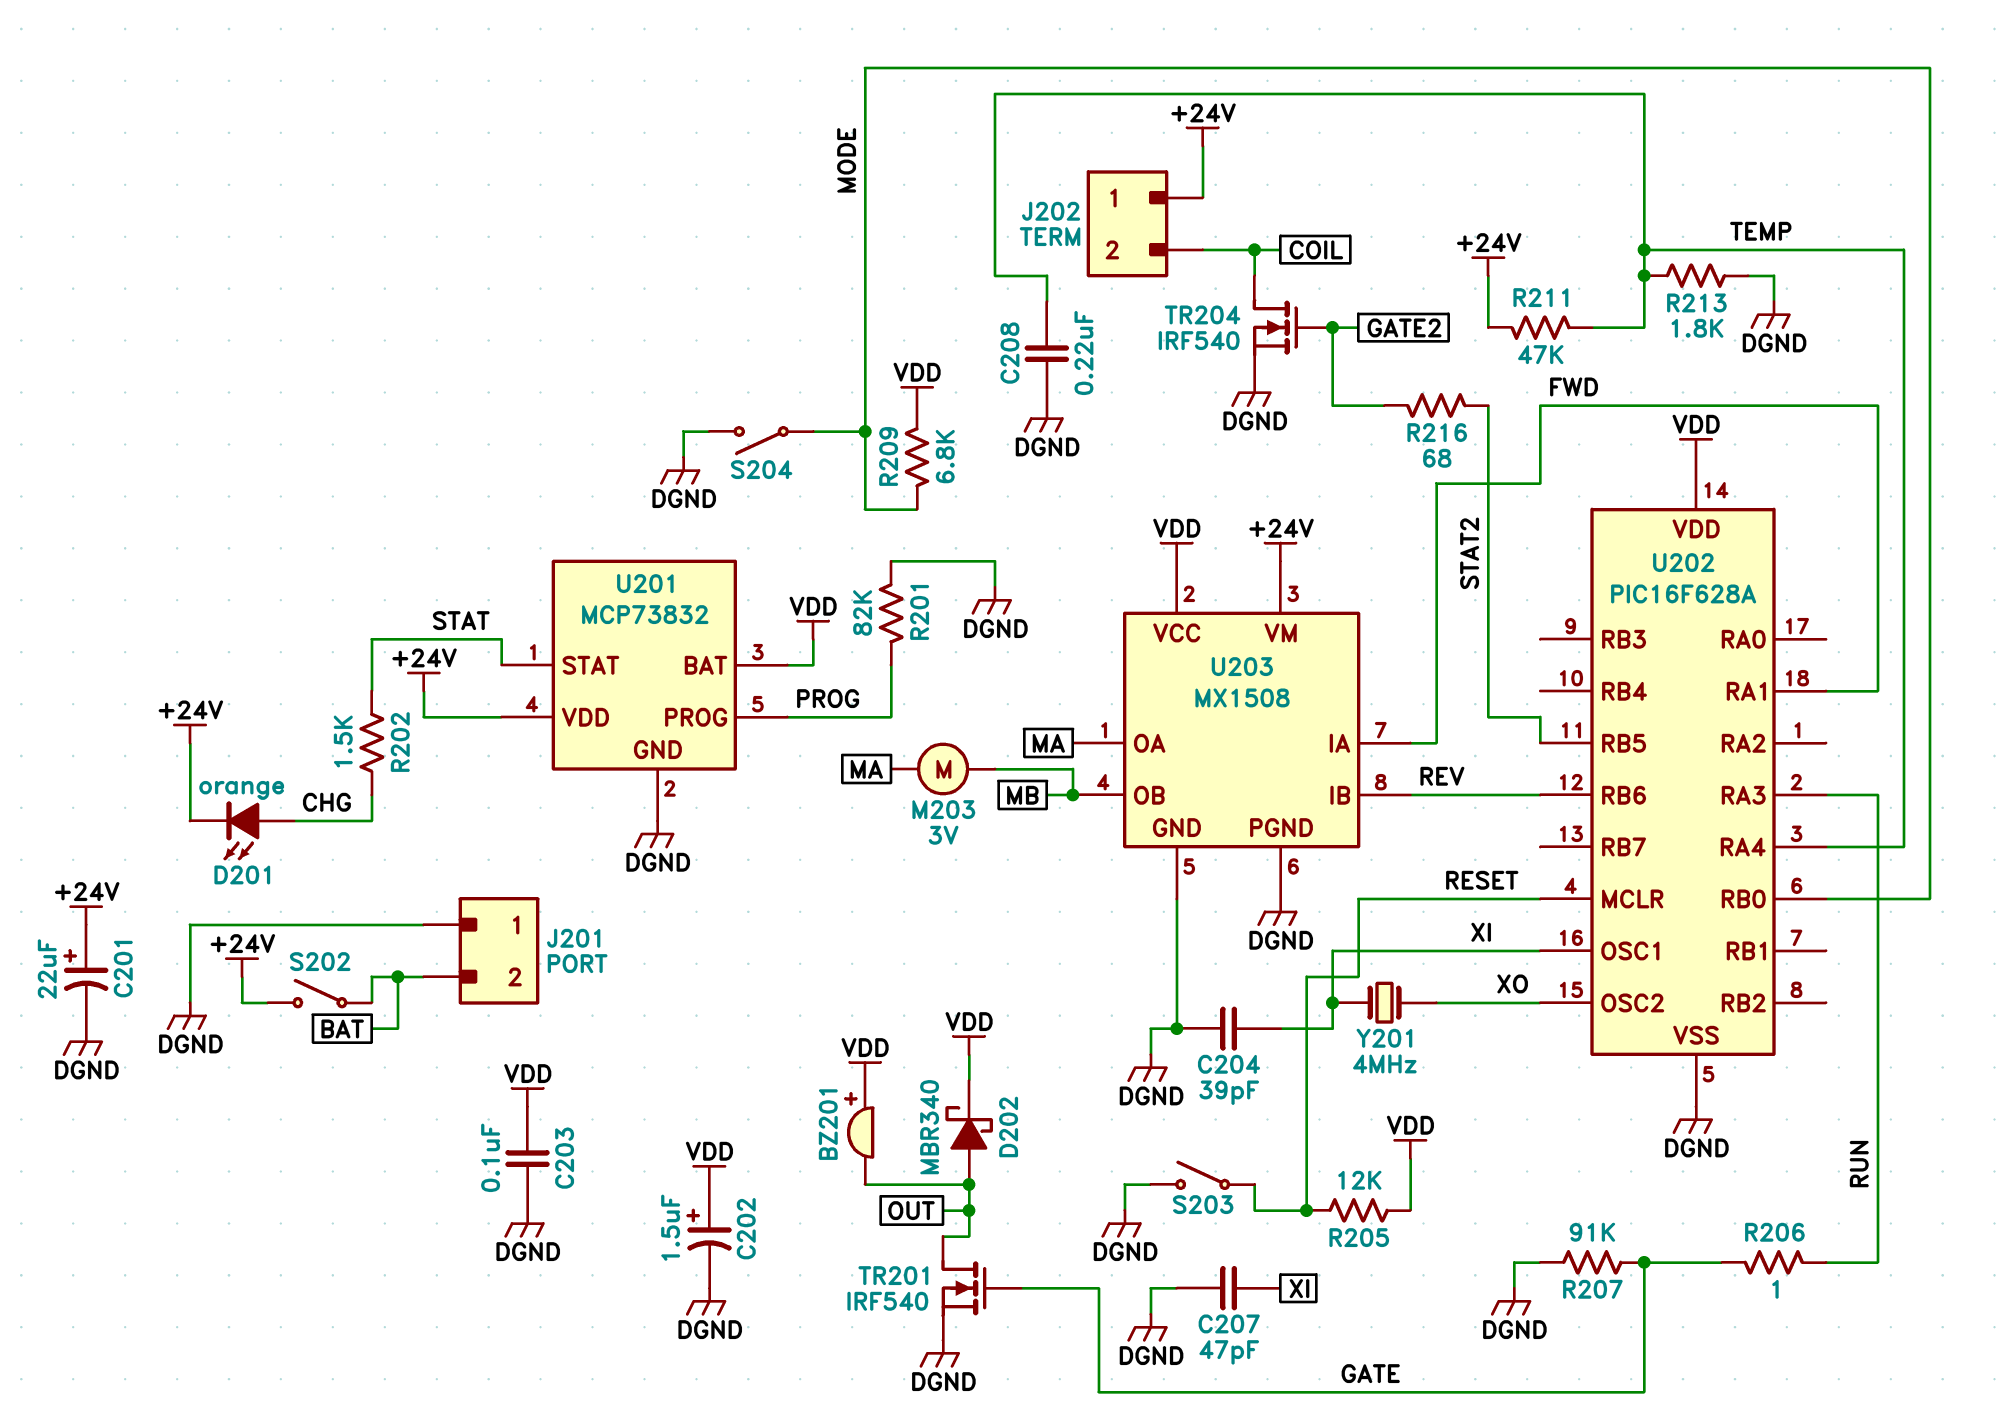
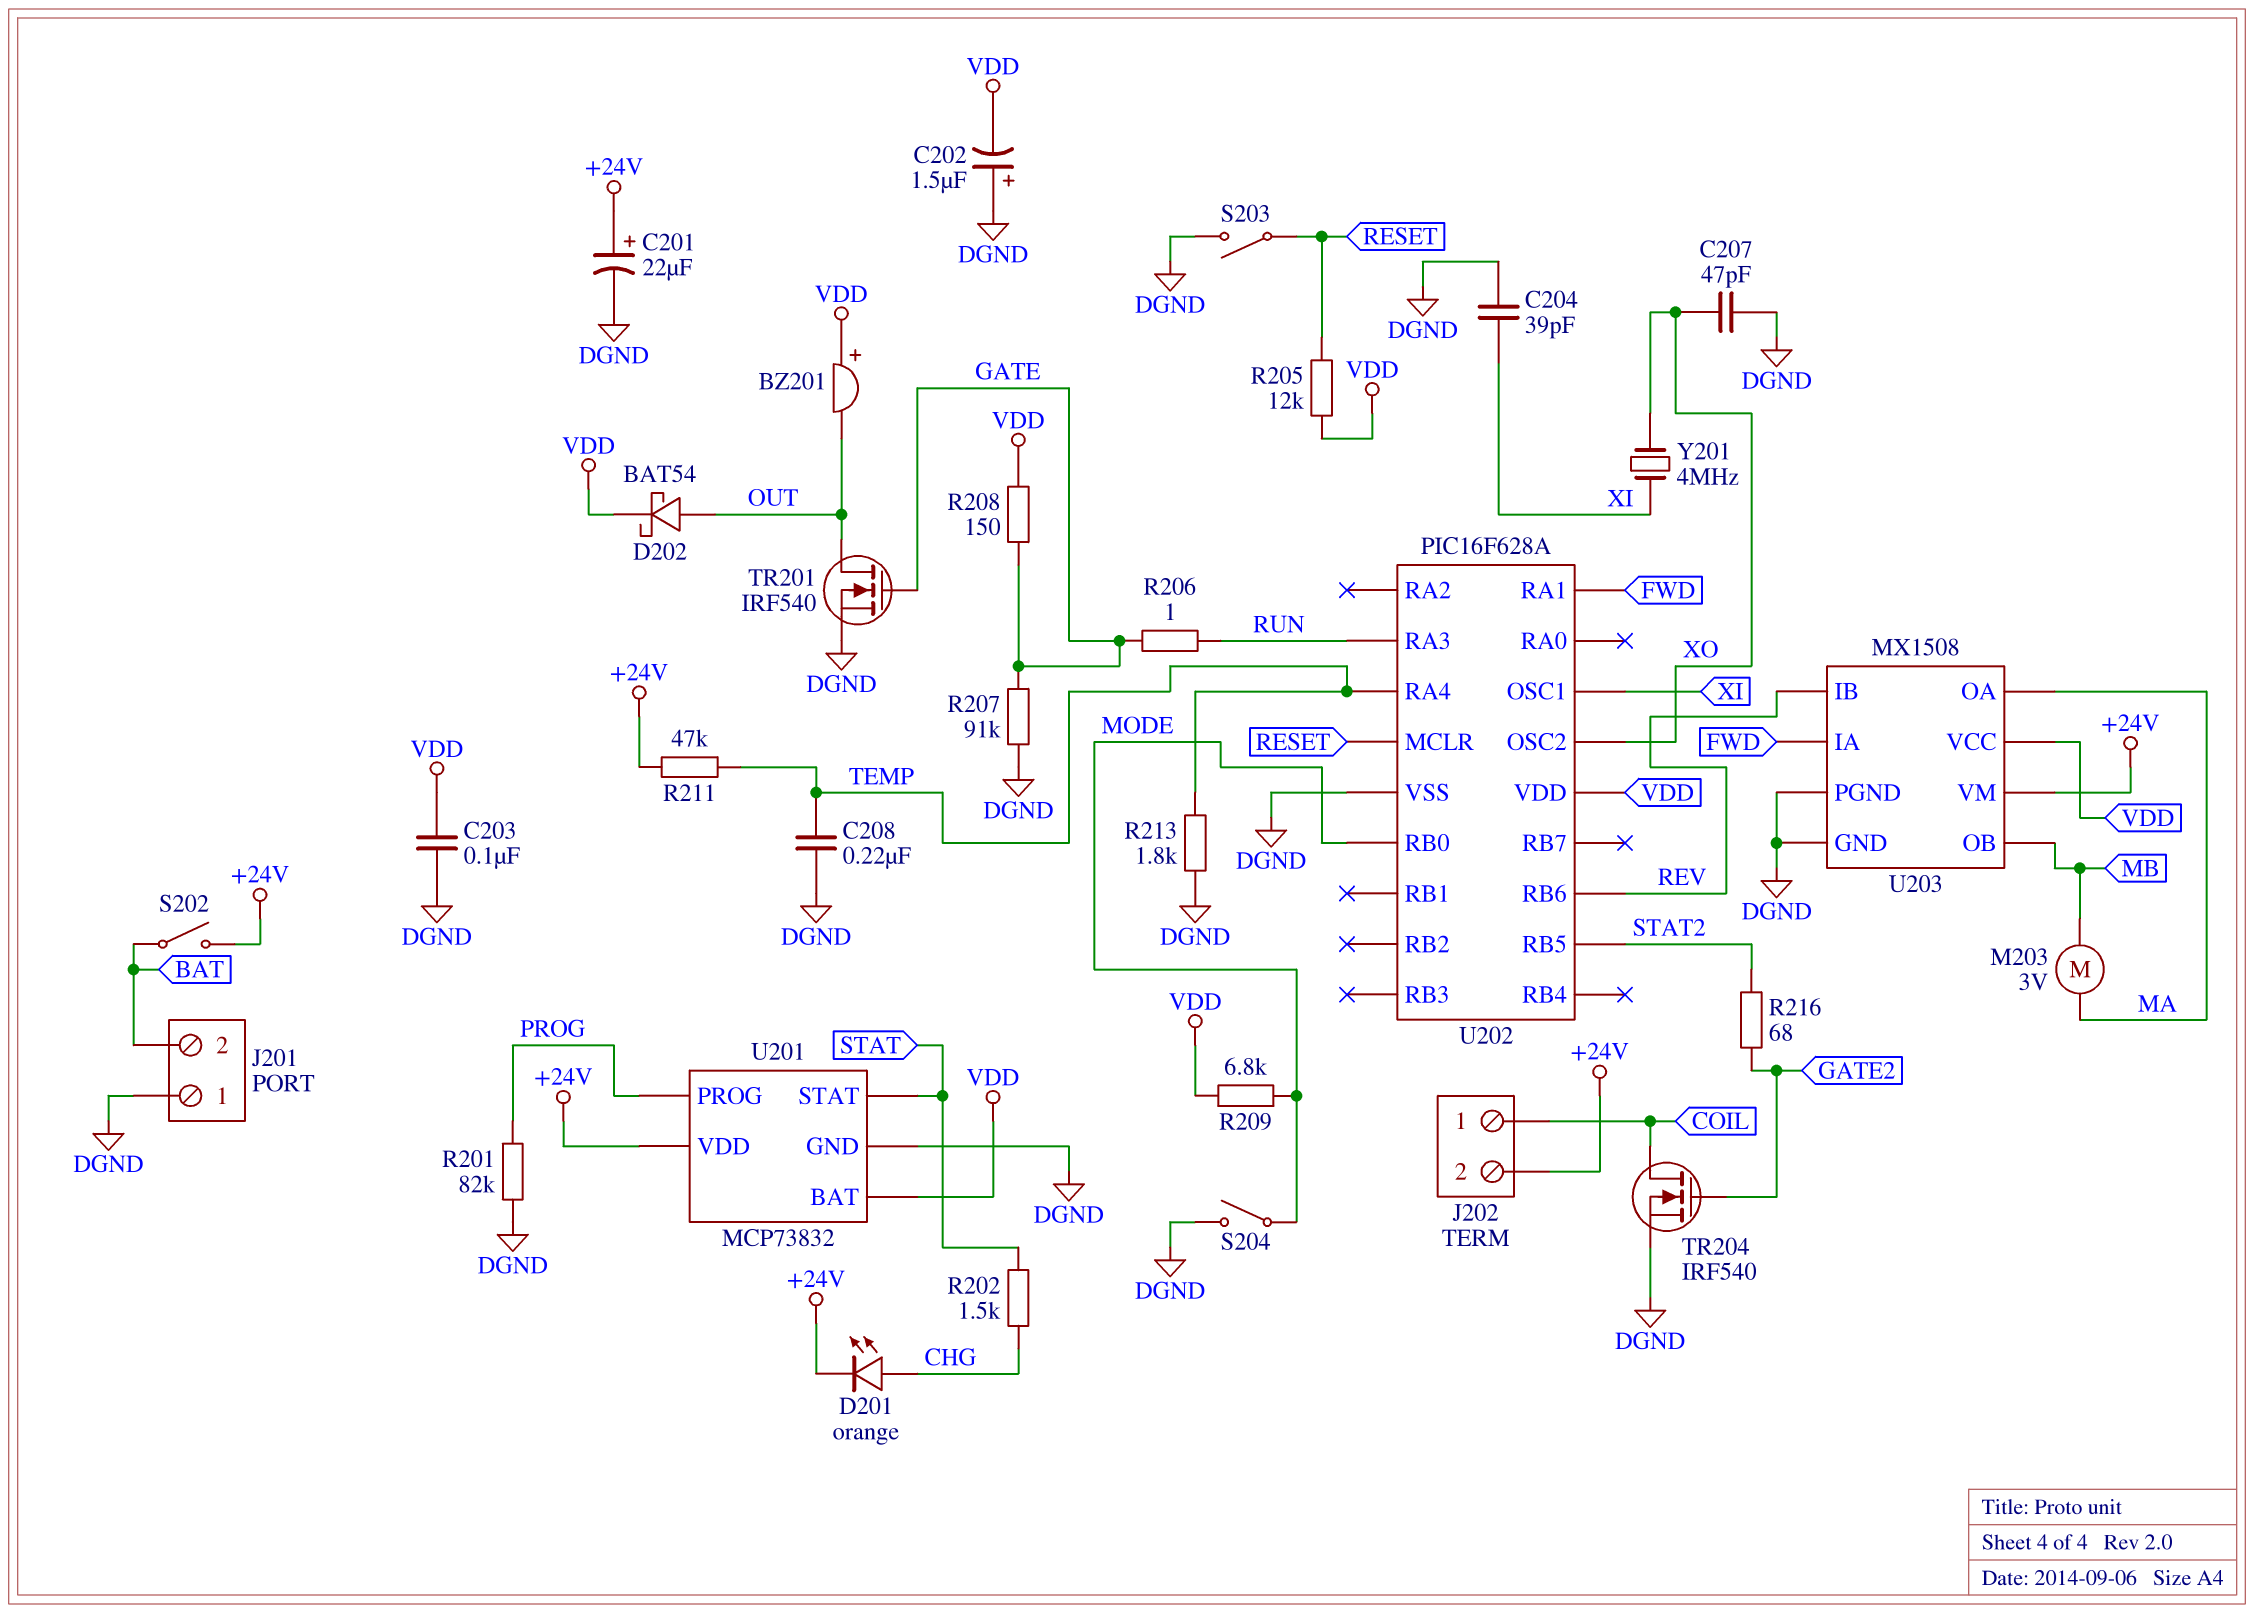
C202: 1.5uF (plus VDD, minus DGND) -> 1.5uF (plus DGND, minus VDD)
C207: 47pF (DGND, XI) -> 47pF (DGND, XO)
D202: schottky MBR340 (A OUT, K VDD) -> schottky BAT54 (A OUT, K VDD)
J202 pin 1: +24V -> COIL
J202 pin 2: COIL -> +24V
R208: none -> 150 (GATE, VDD)

